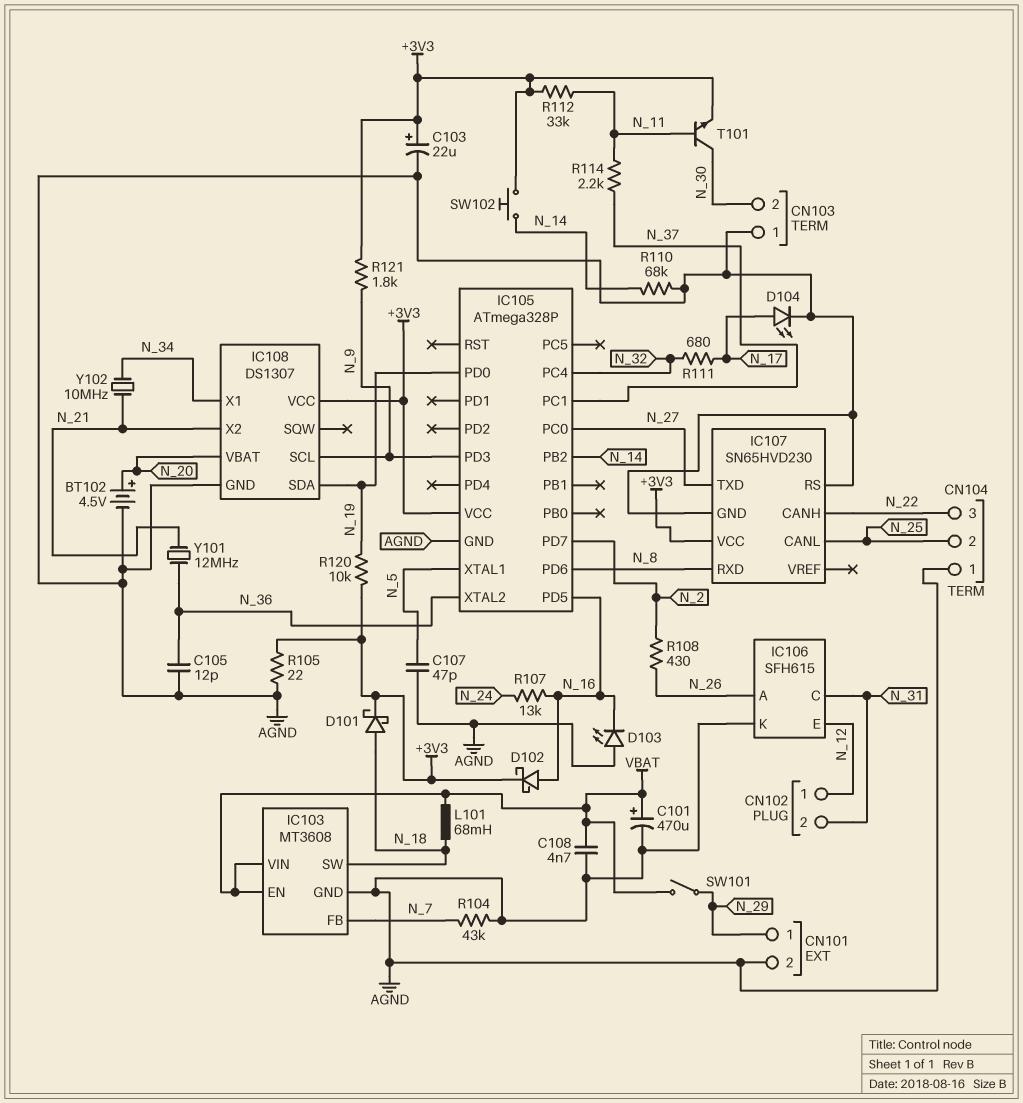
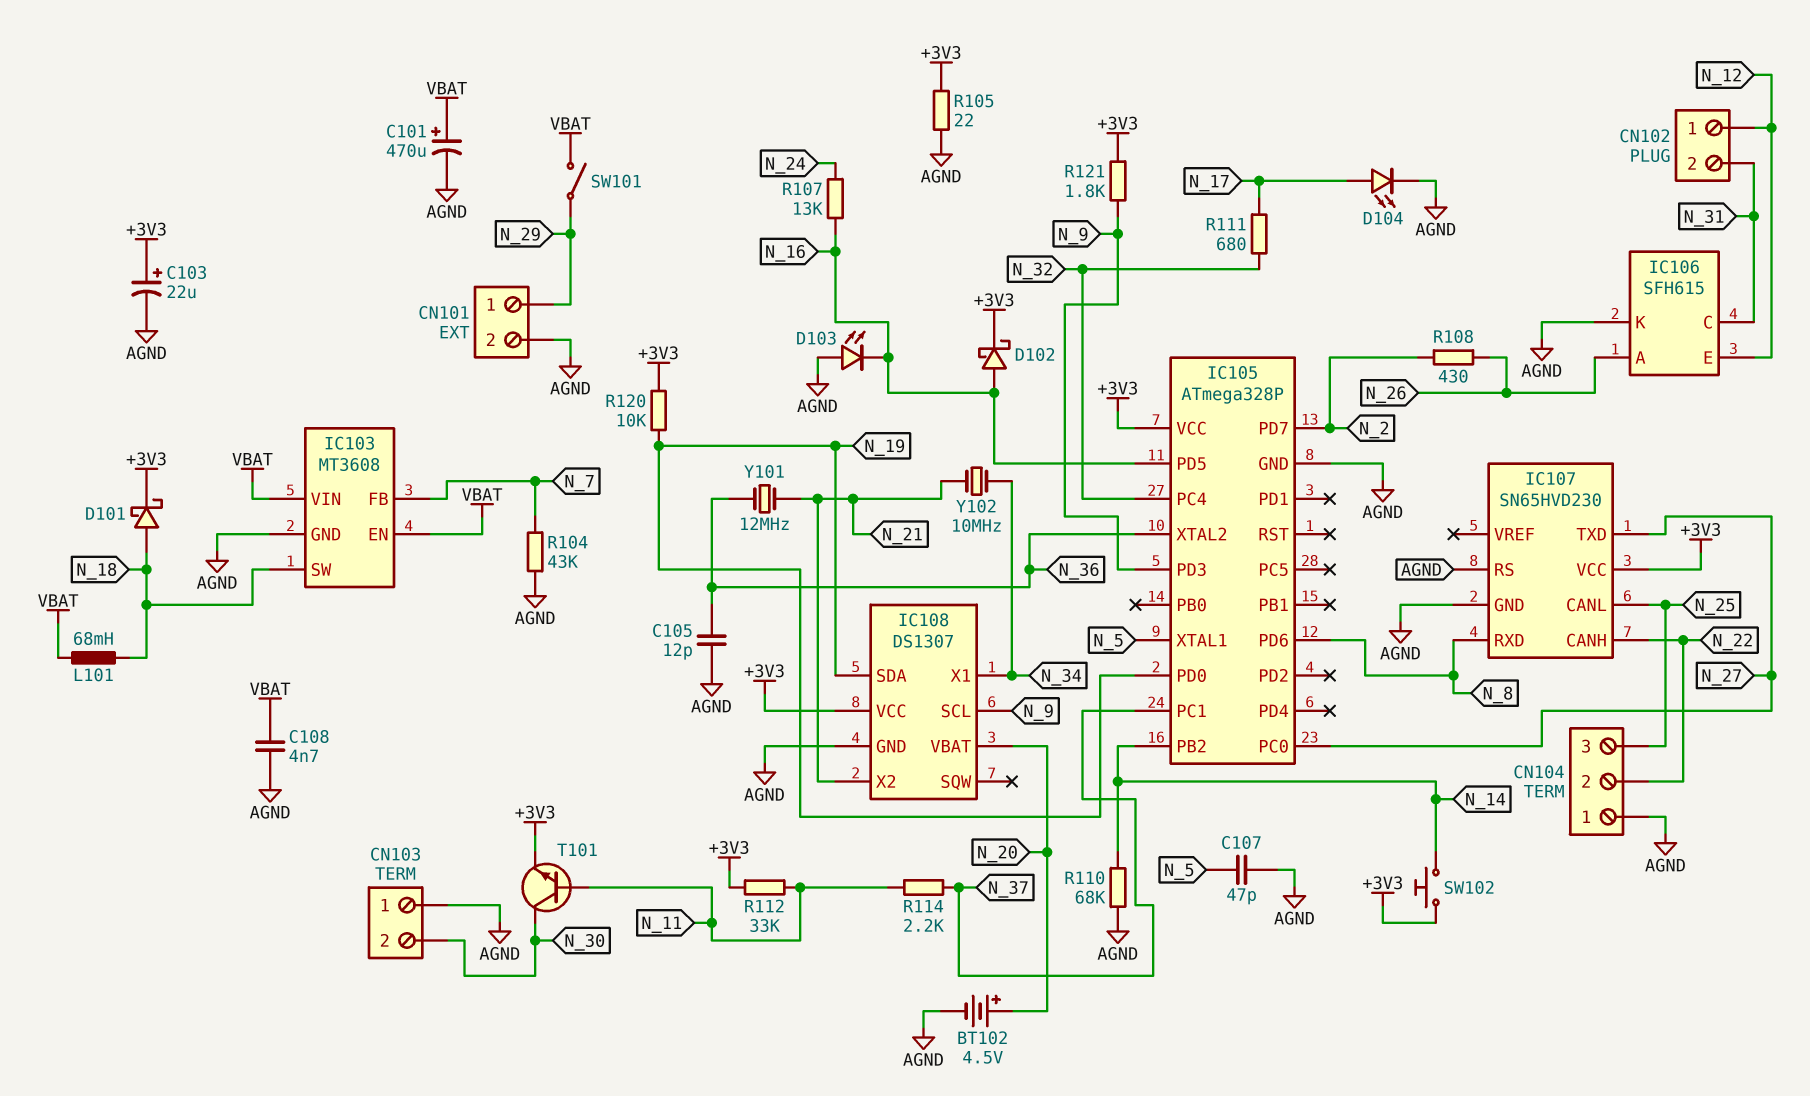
CN104 pin 2: N_25 -> N_22
CN104 pin 3: N_22 -> N_25

